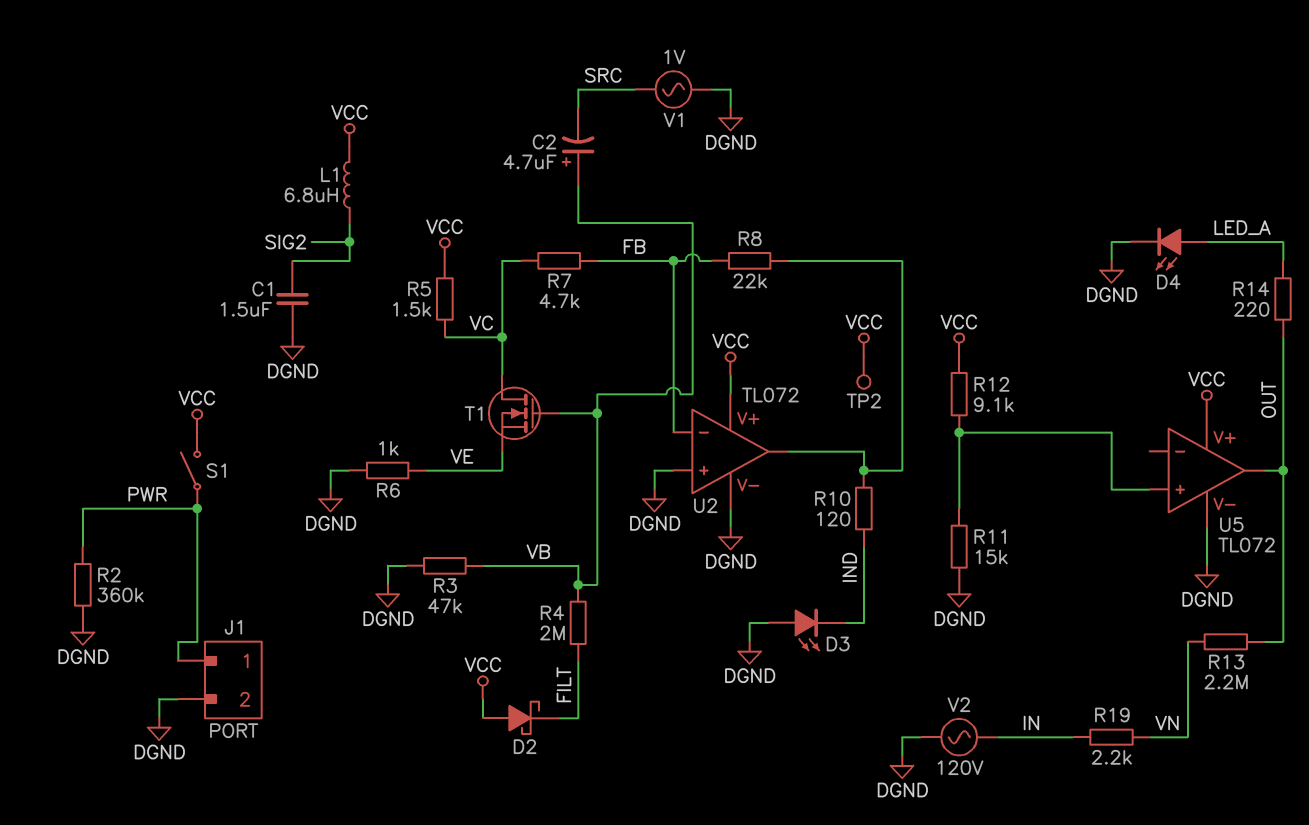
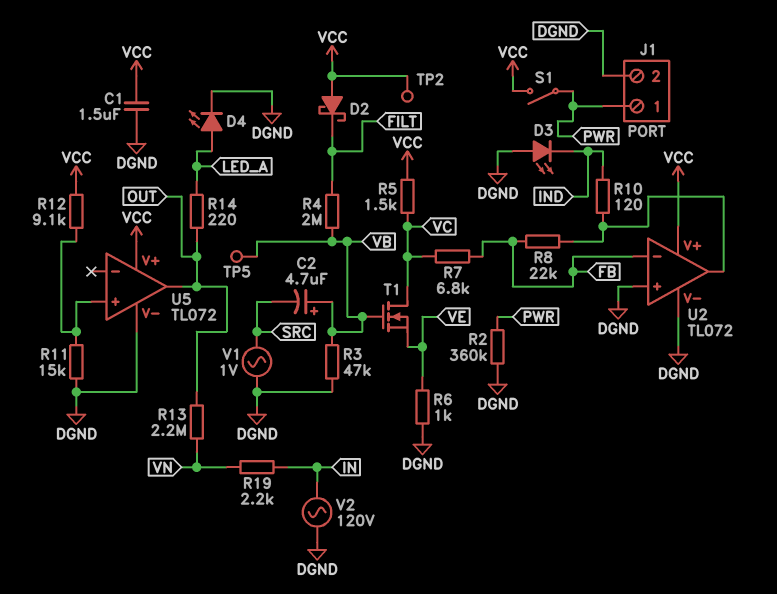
C1: 1.5uF (DGND, SIG2) -> 1.5uF (DGND, VCC)
L1: 6.8uH (SIG2, VCC) -> none
R7: 4.7k (FB, VC) -> 6.8k (FB, VC)
TP5: none -> test point (VB)

